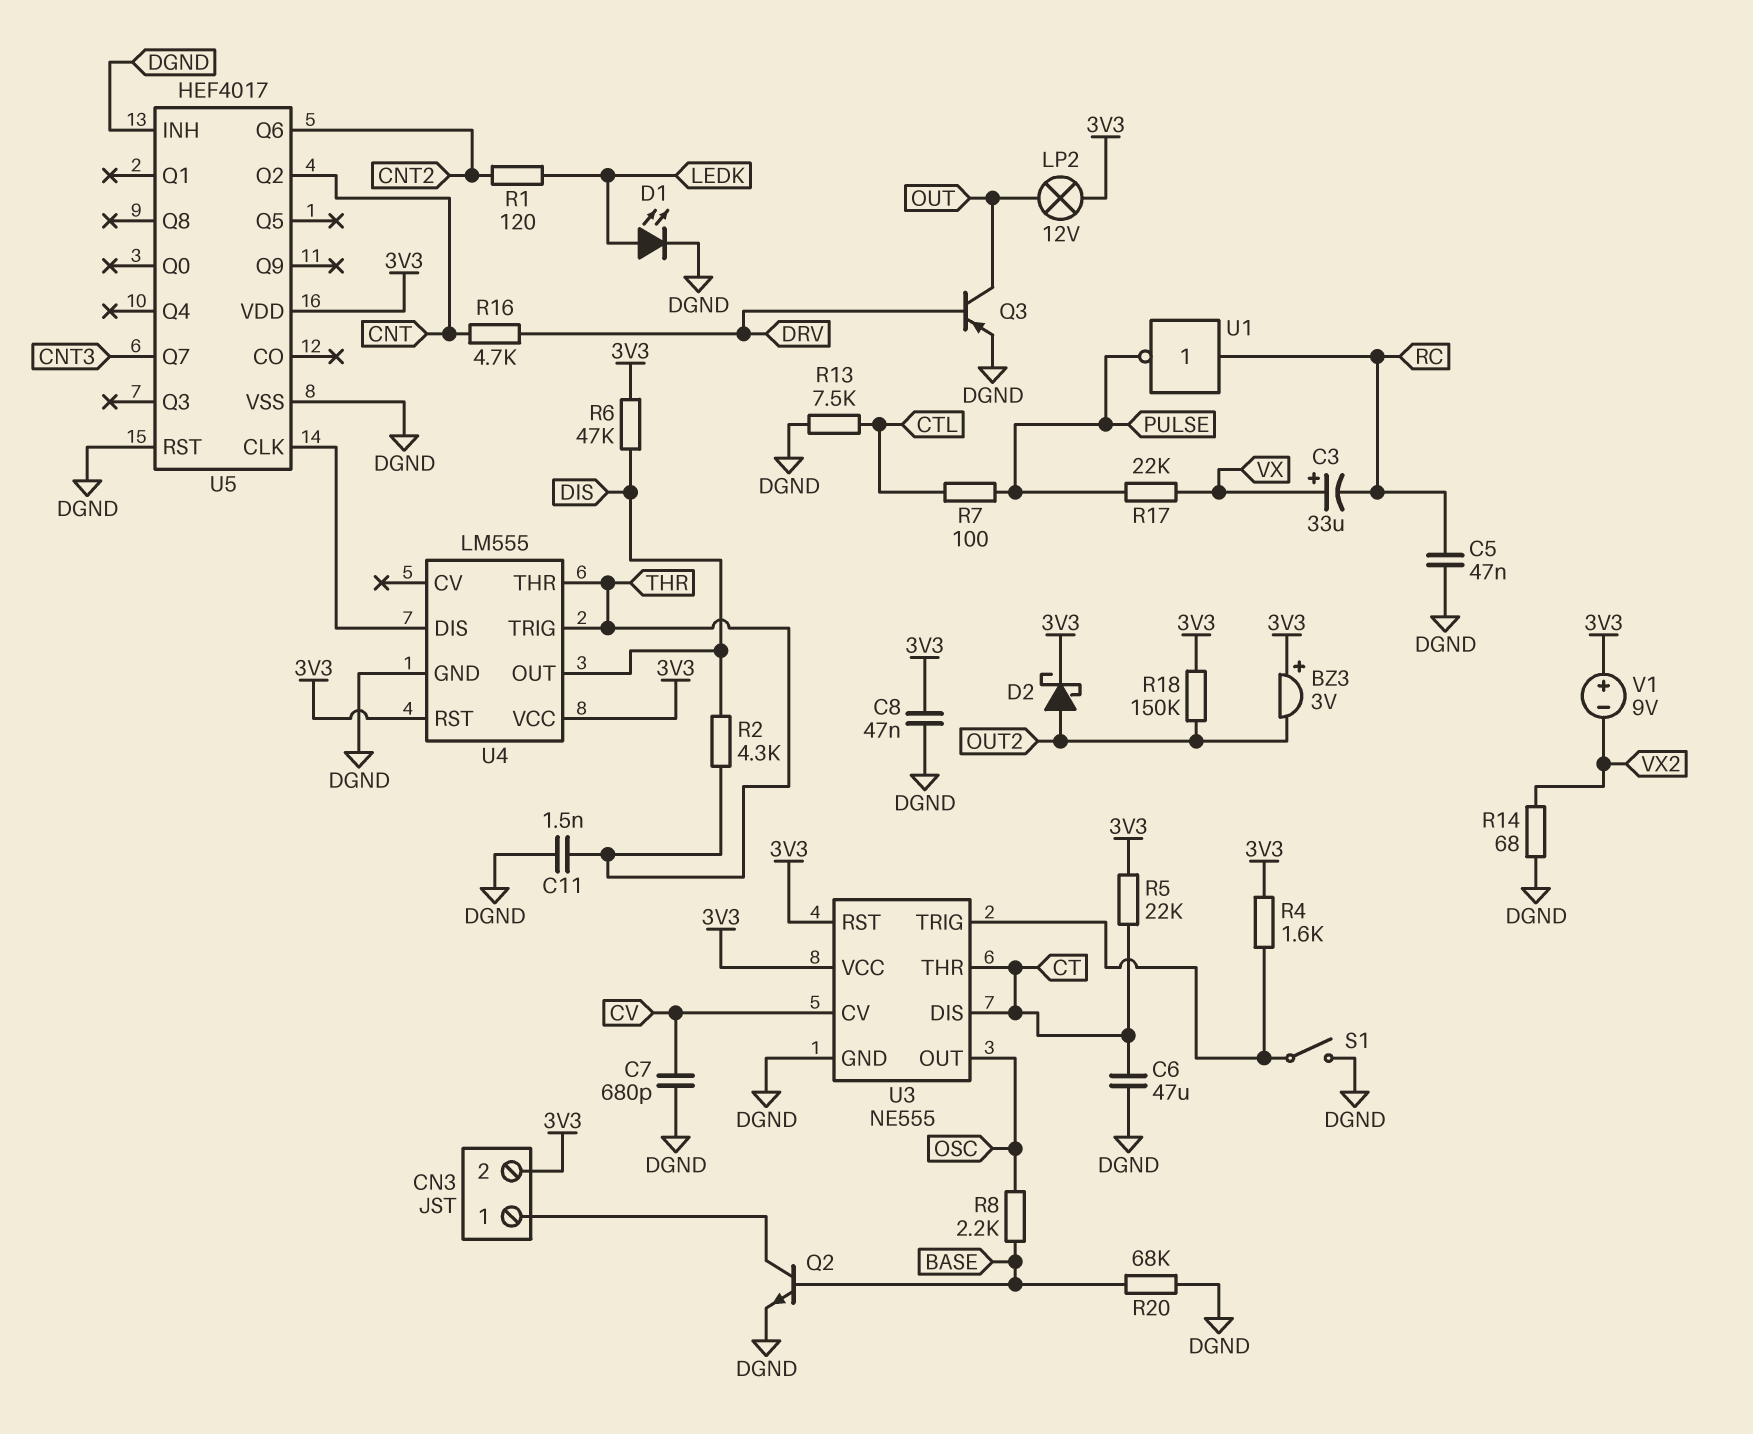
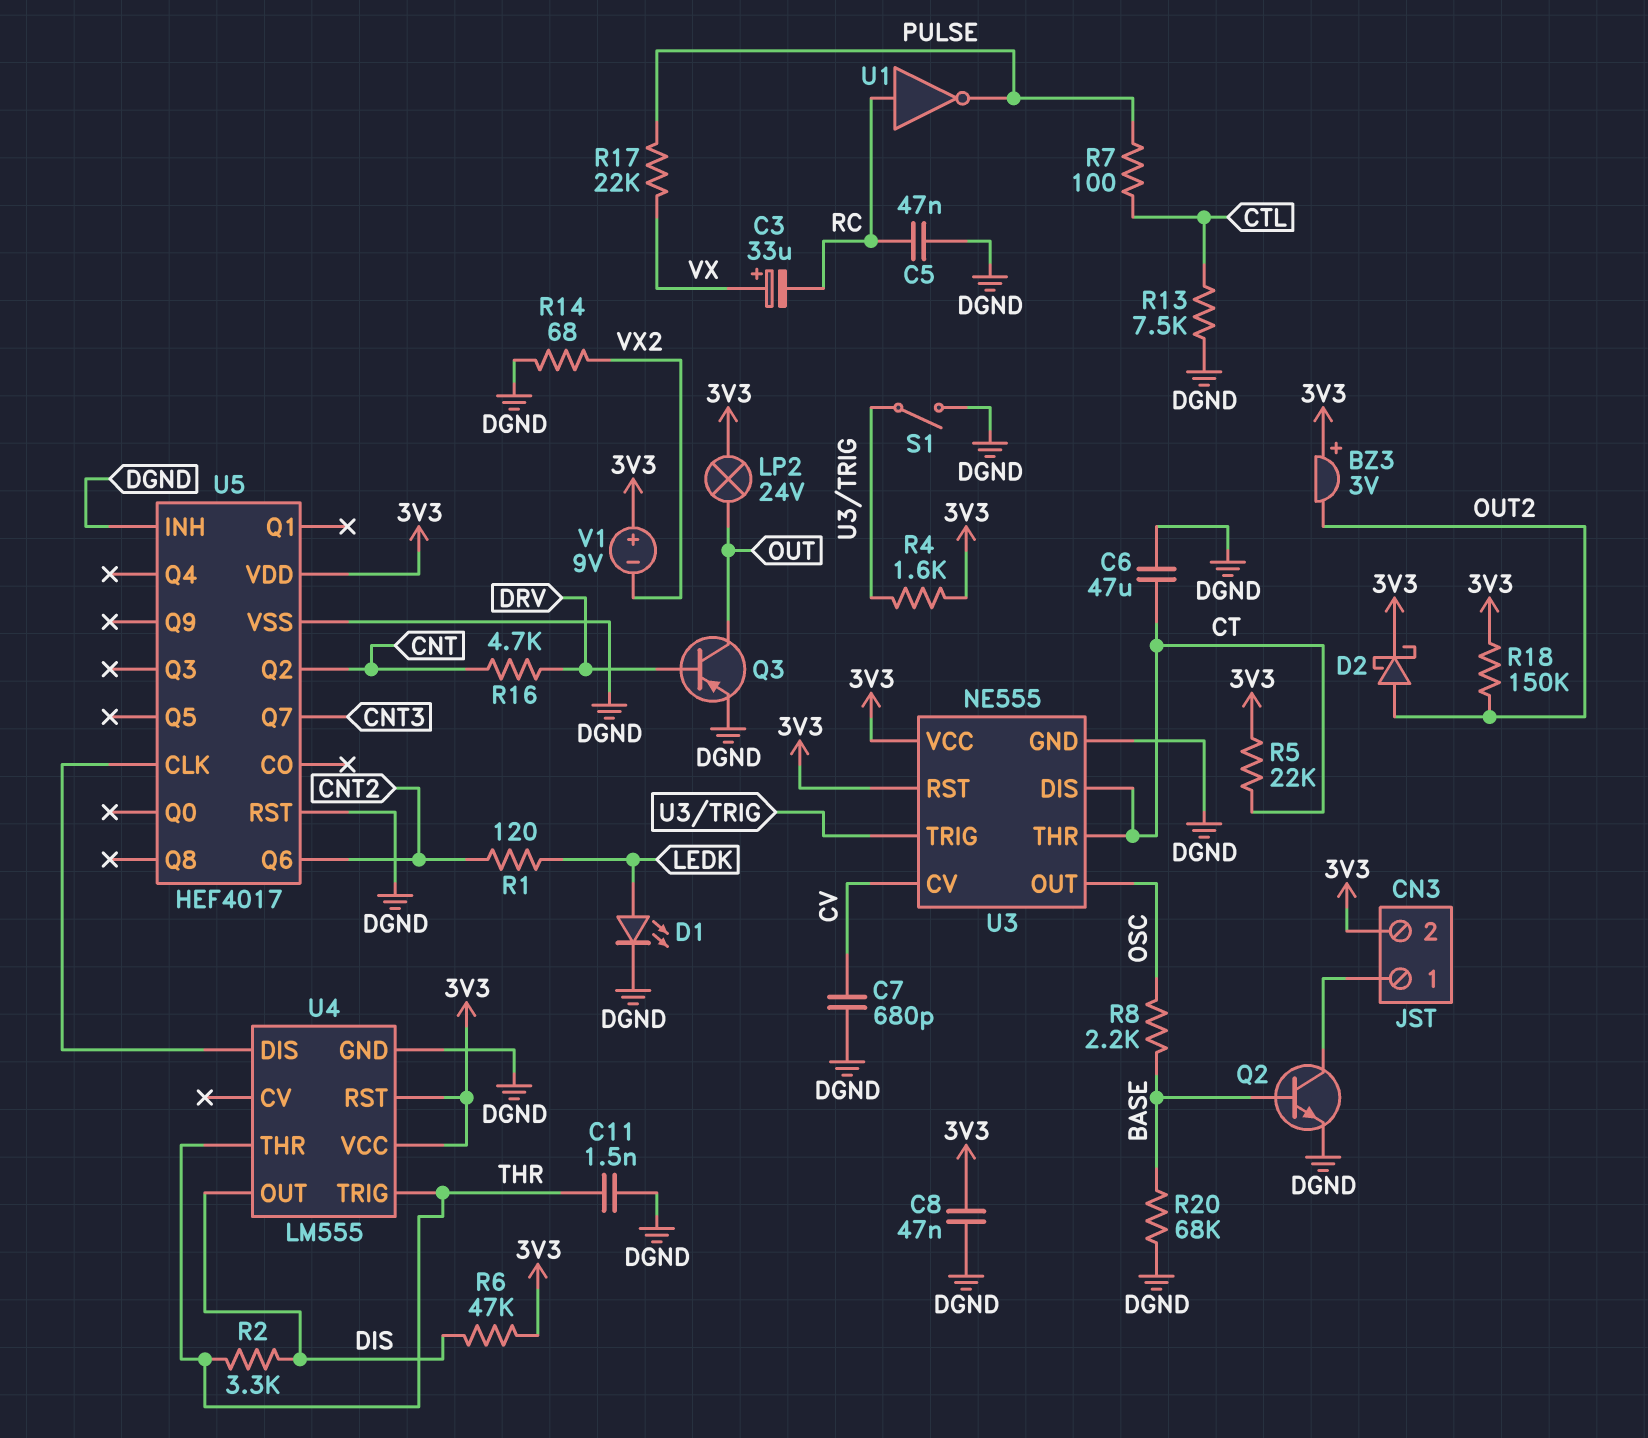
LP2: lamp 12V (3V3, OUT) -> lamp 24V (3V3, OUT)
R2: 4.3k (DIS, THR) -> 3.3k (DIS, THR)

